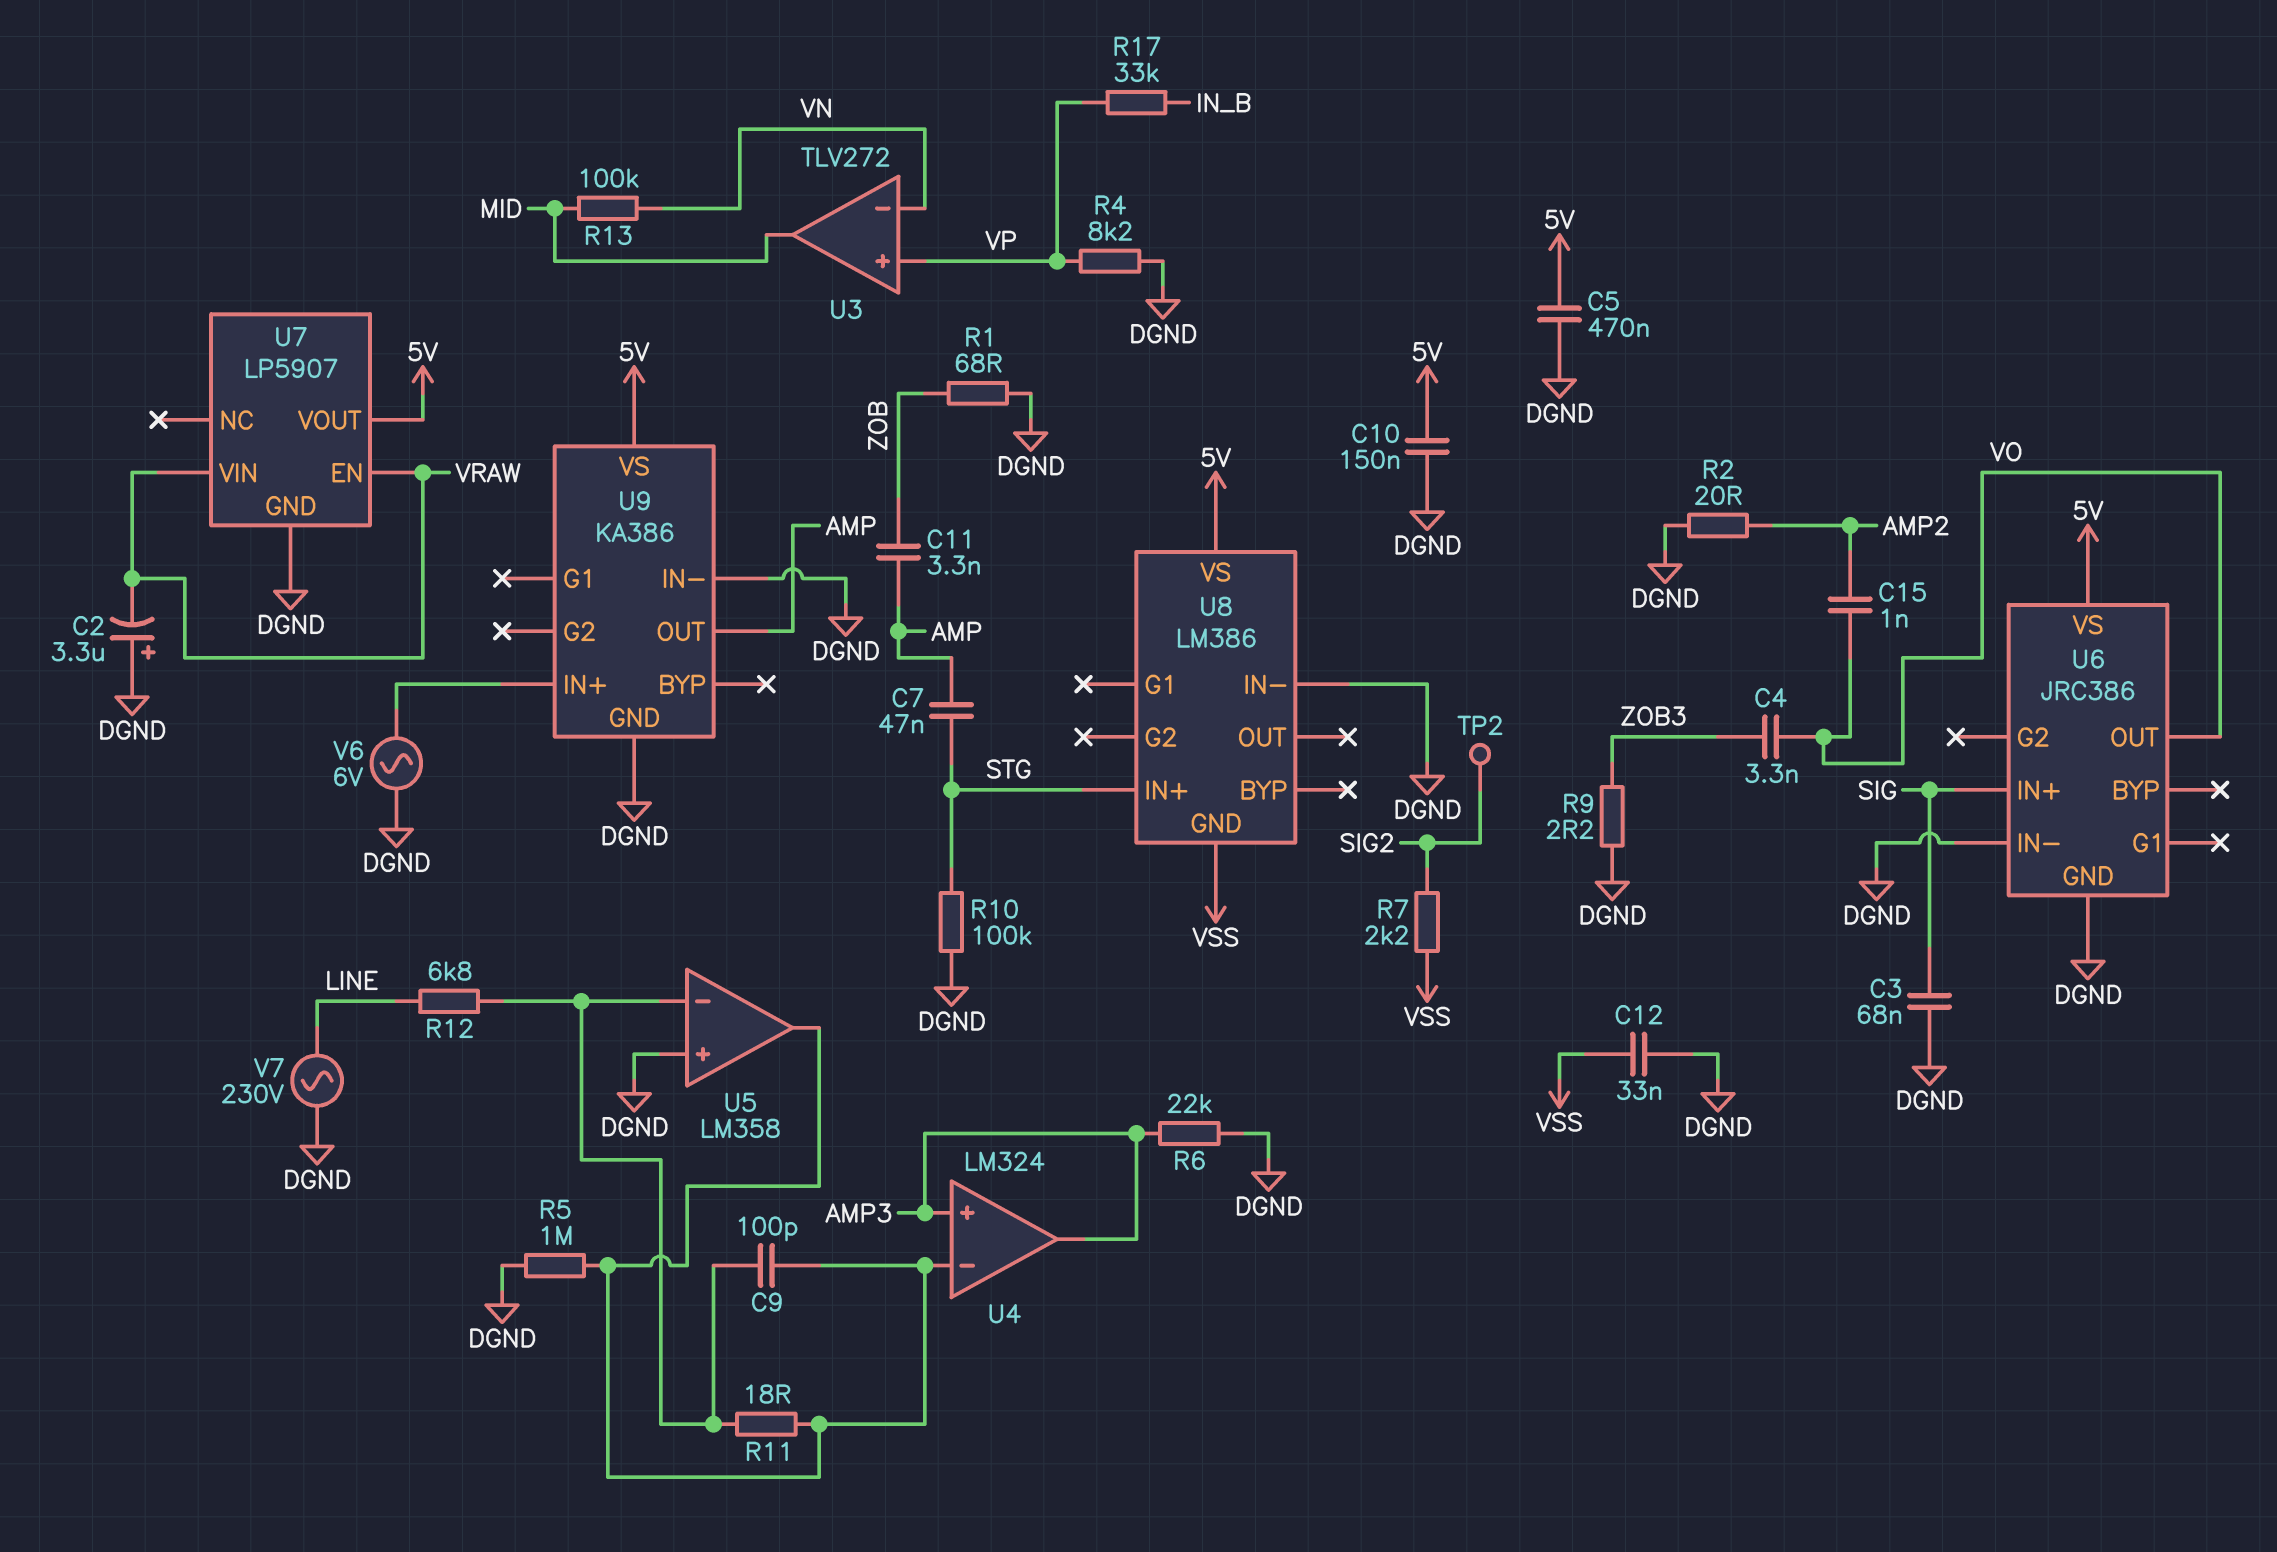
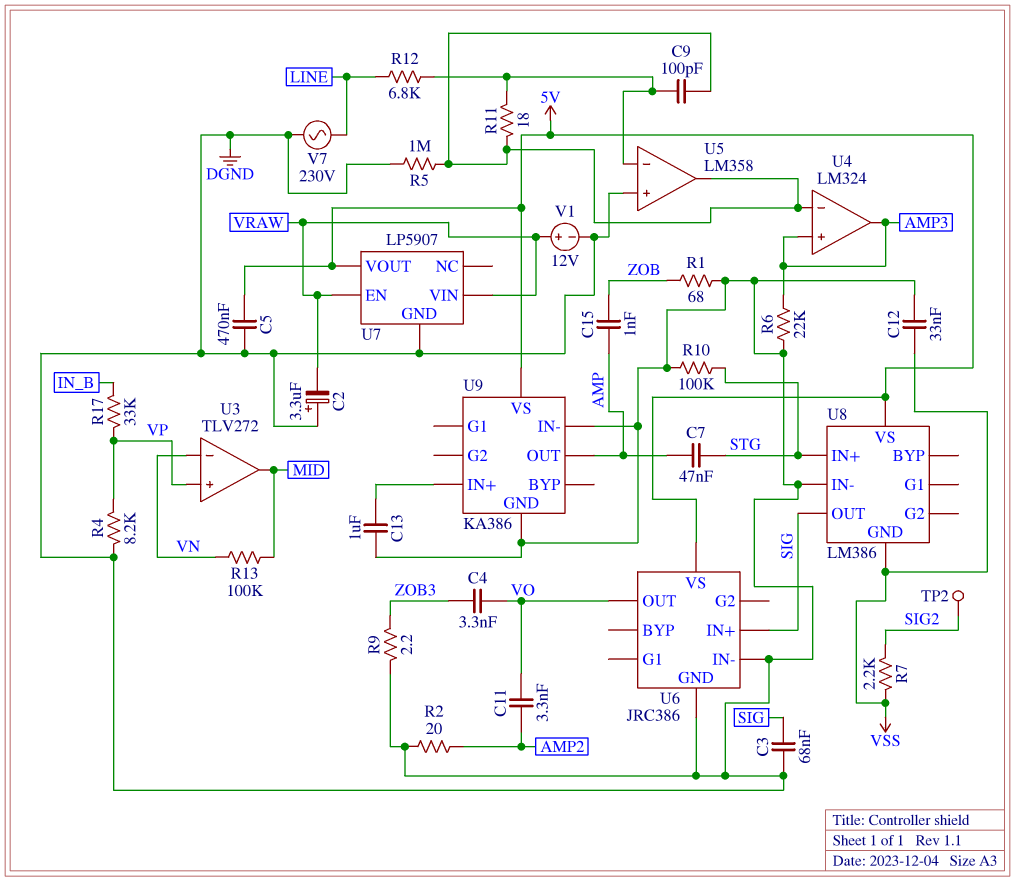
C10: 150nF (5V, DGND) -> none
C11: 3.3nF (AMP, ZOB) -> 3.3nF (AMP2, VO)
C13: none -> 1uF (DGND, U9/IN+)
C15: 1nF (AMP2, VO) -> 1nF (AMP, ZOB)
U8 pin OUT: none -> SIG
V1: none -> 12V (plus VRAW, minus DGND)
V6: AC 6V (DGND, U9/IN+) -> none

